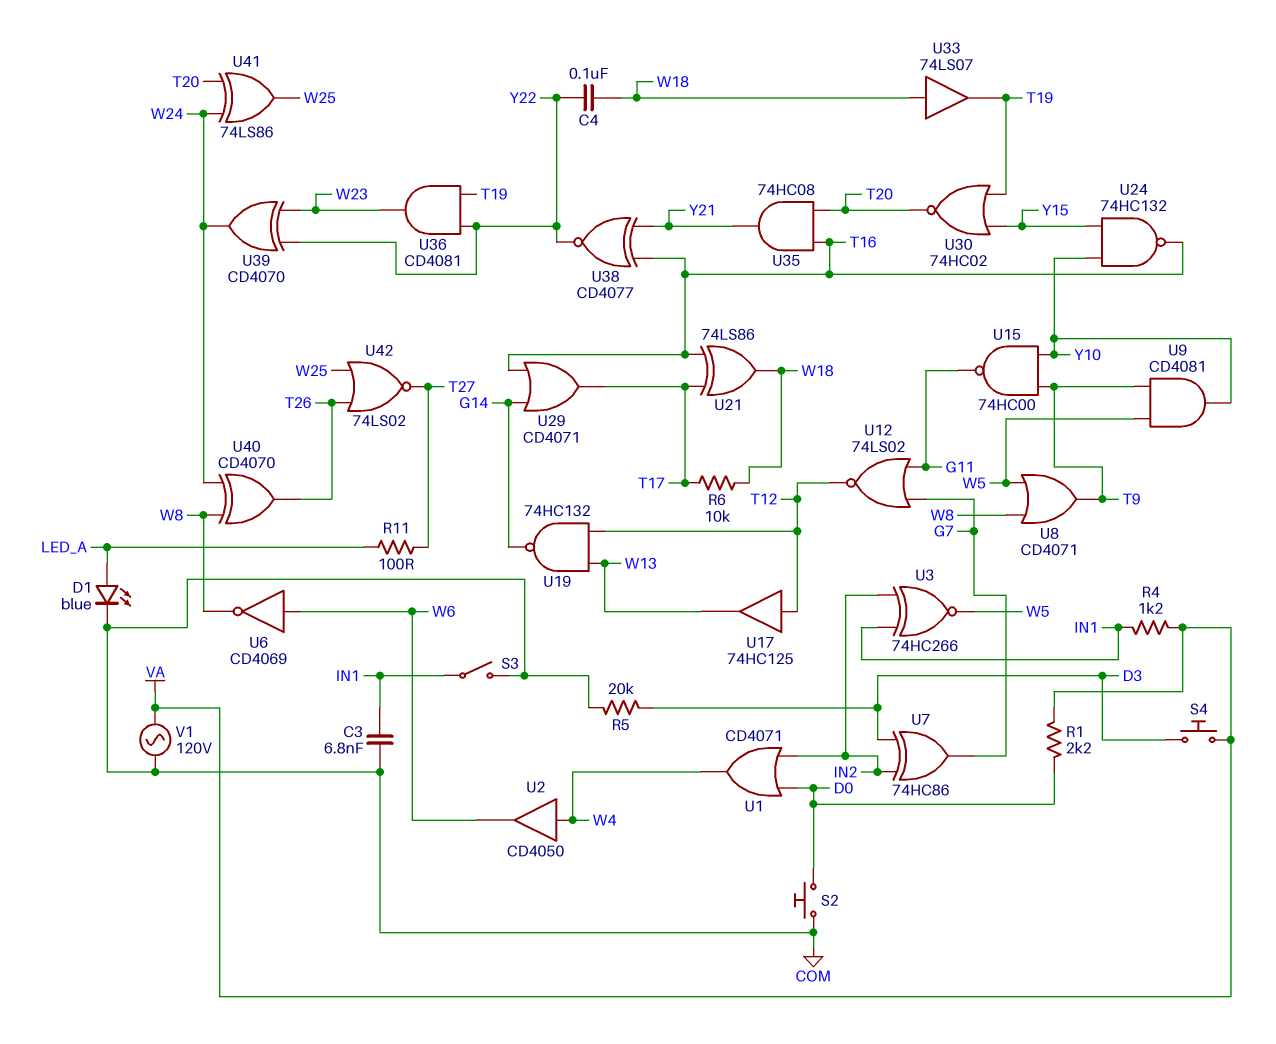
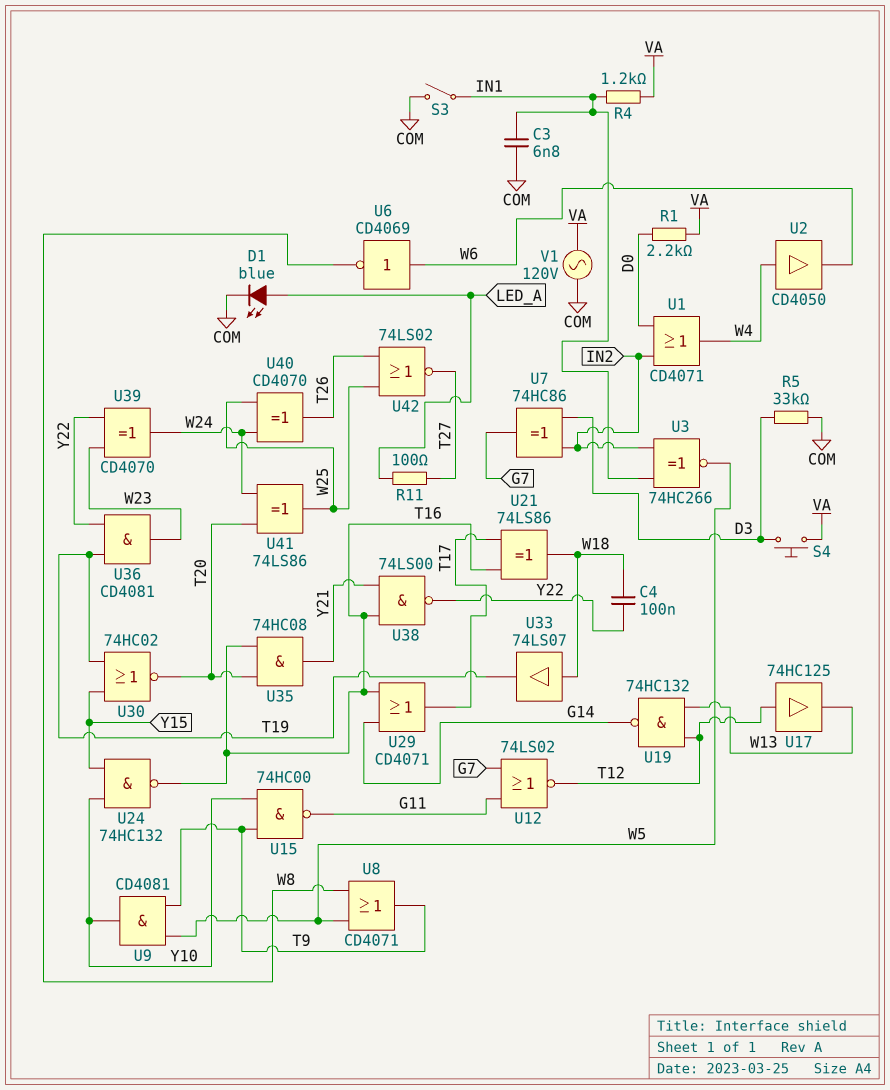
R5: 20k (COM, D3) -> 33k (COM, D3)
R6: 10k (T17, W18) -> none
S2: button (COM, D0) -> none
U38: XNOR CD4077 (in T16, in Y21, out Y22) -> NAND 74LS00 (in T16, in Y21, out Y22)
U40: XOR CD4070 (in W8, in W24, out T26) -> XOR CD4070 (in W24, in W25, out T26)

